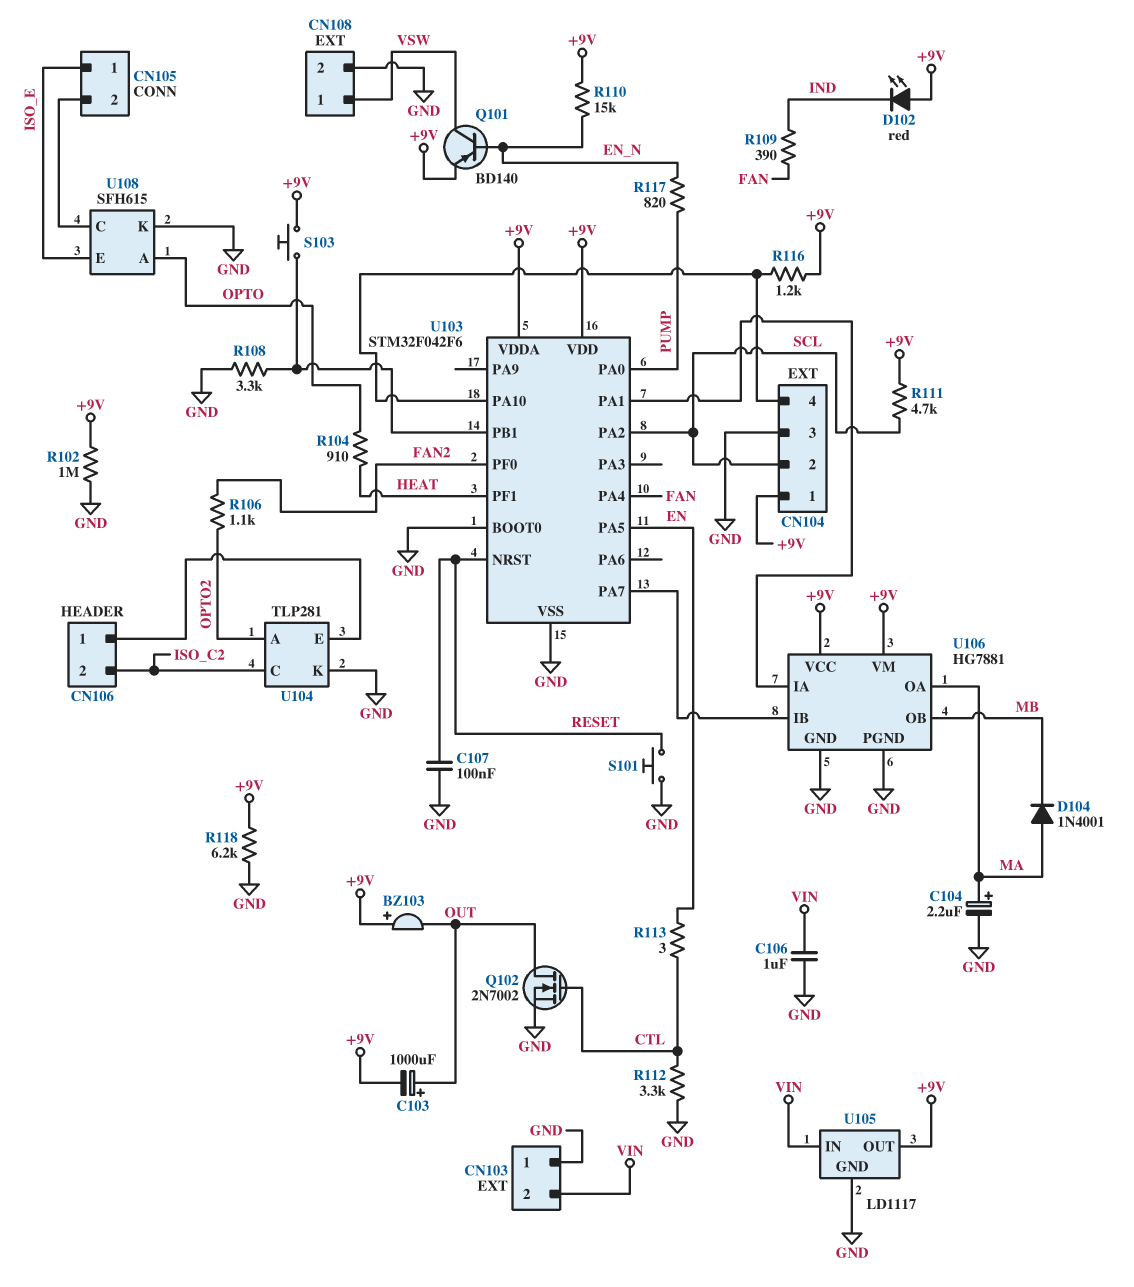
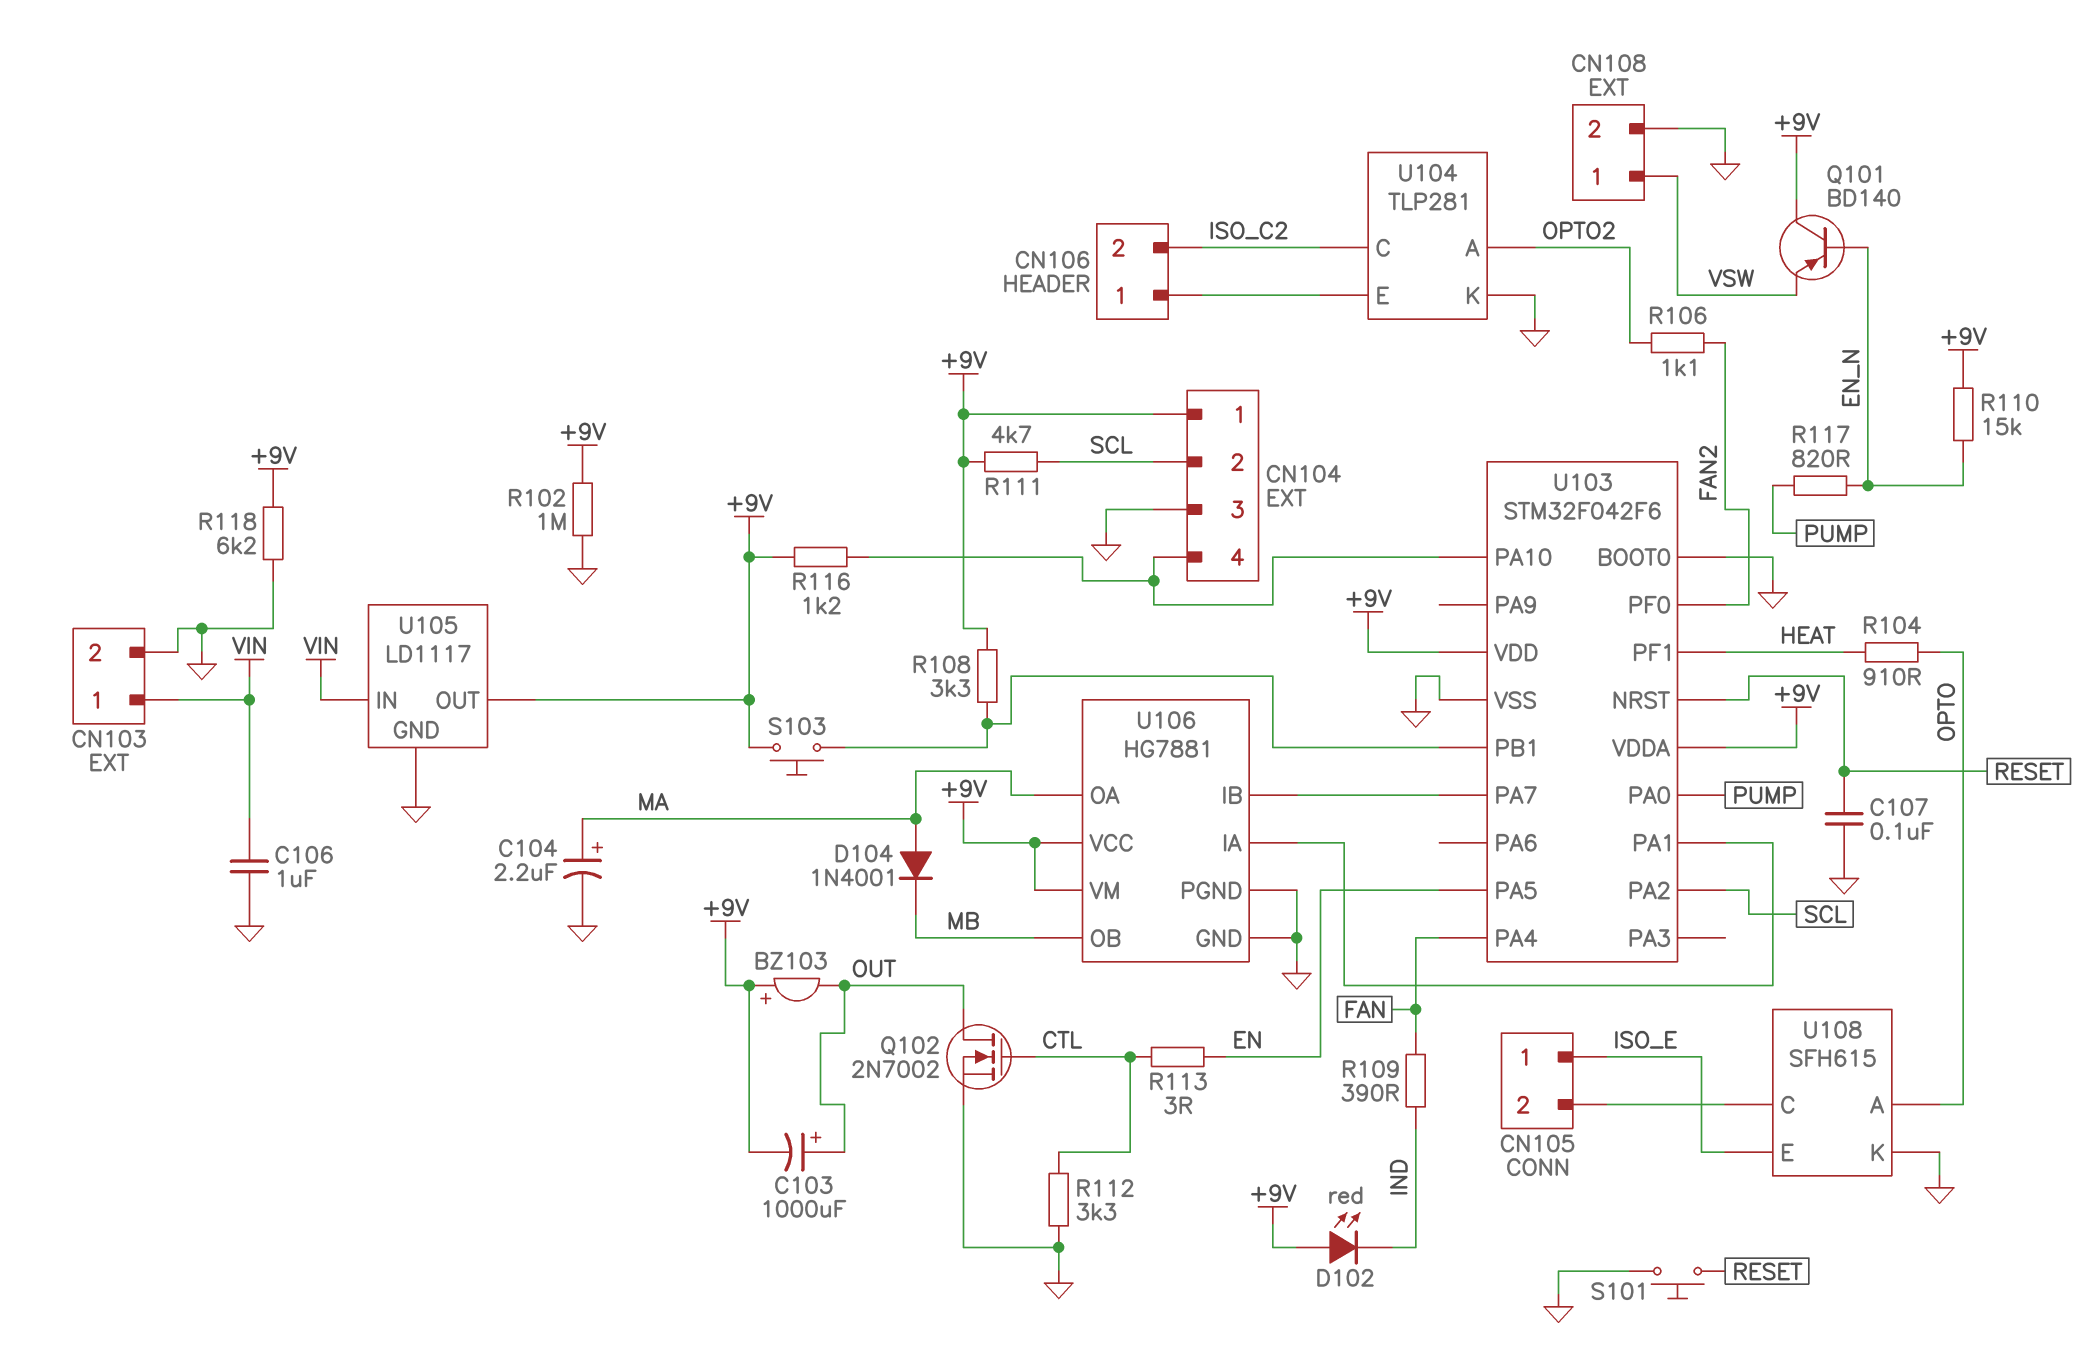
CN103 pin 1: GND -> VIN
CN103 pin 2: VIN -> GND
Q101: PNP BD140 (B EN_N, C VSW, E +9V) -> PNP BD140 (B EN_N, C +9V, E VSW)
R108: 3.3k (GND, U103/PB1) -> 3.3k (+9V, U103/PB1)

